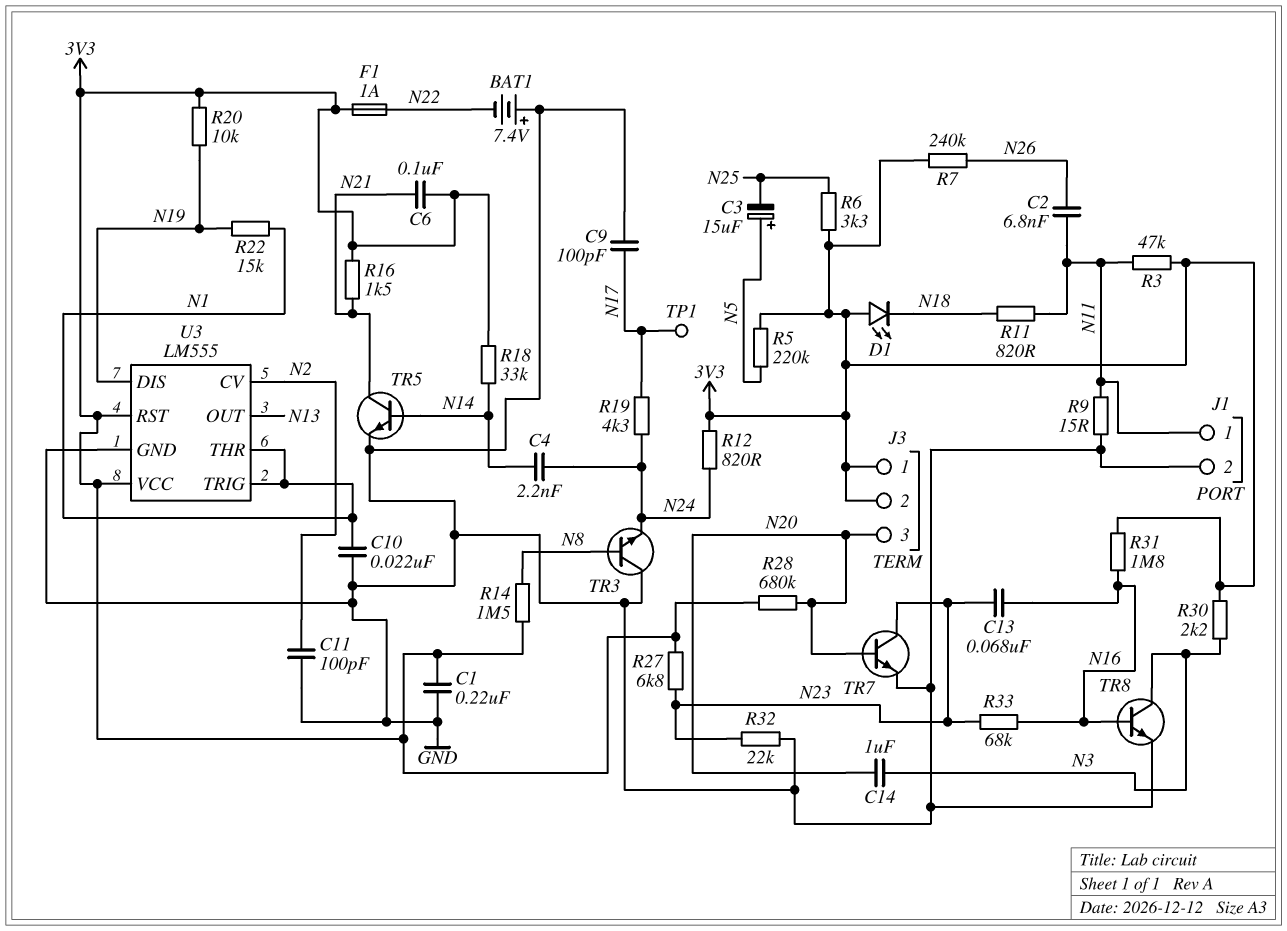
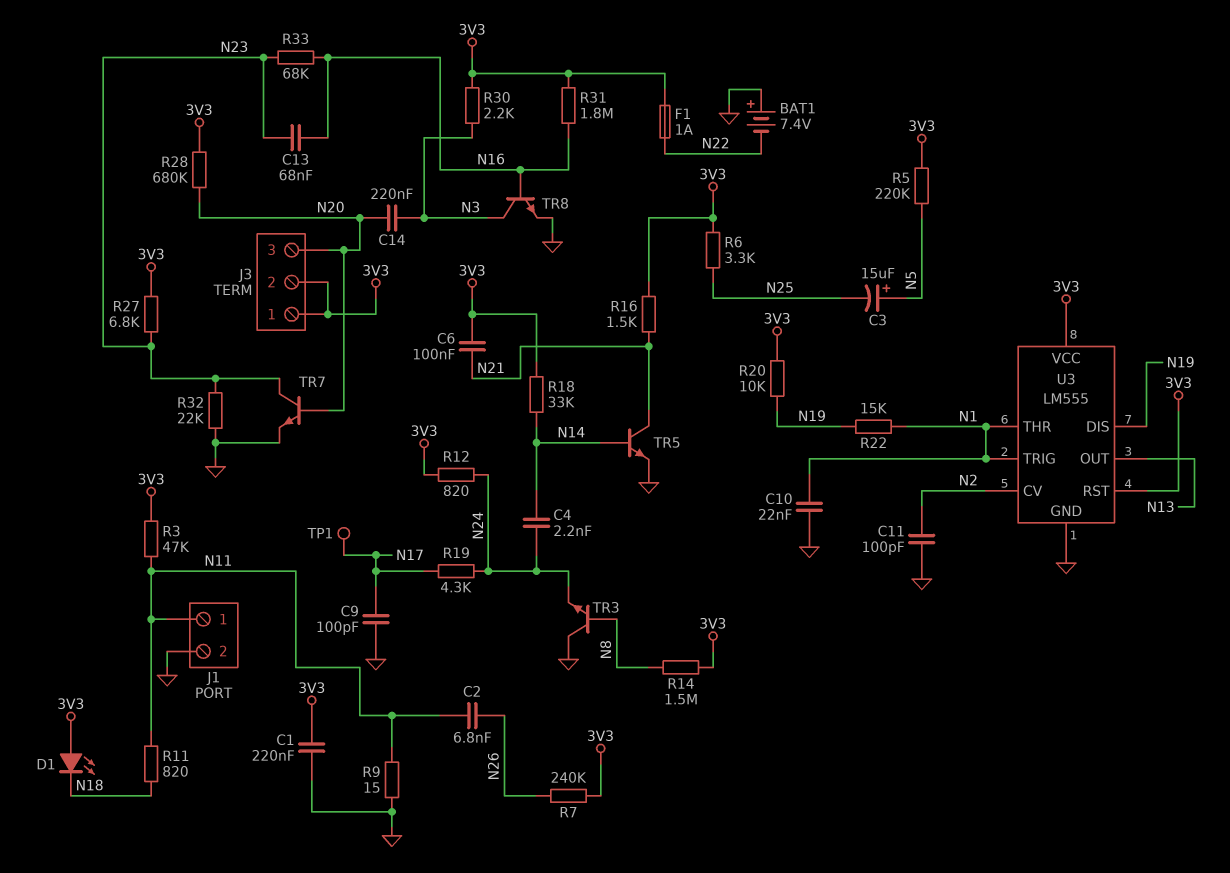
C14: 1uF (N3, N20) -> 220nF (N3, N20)

